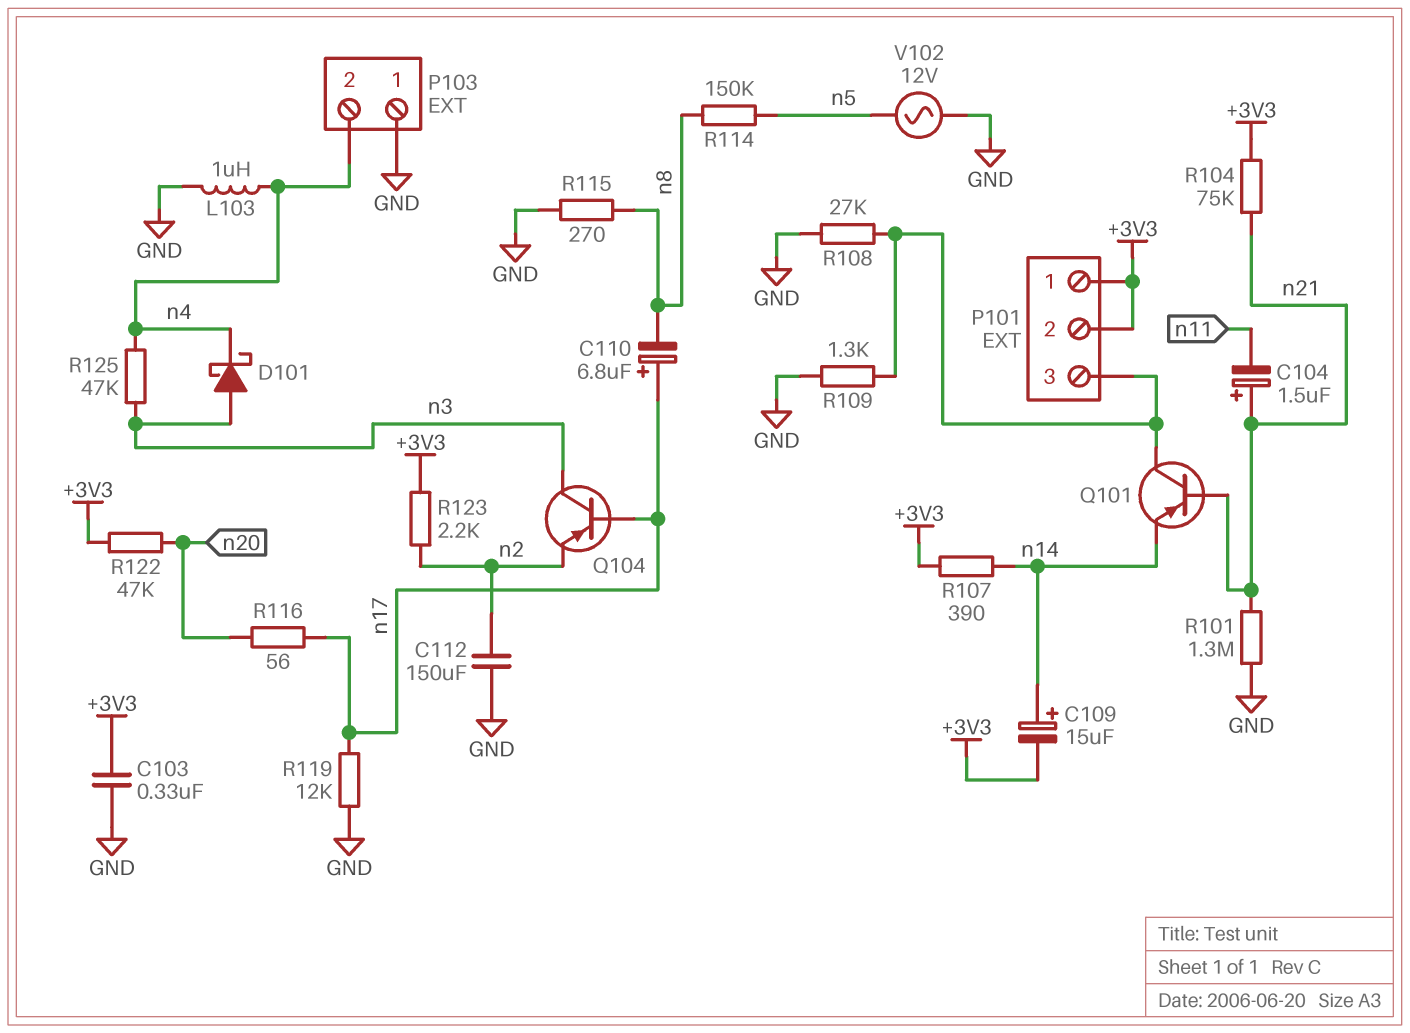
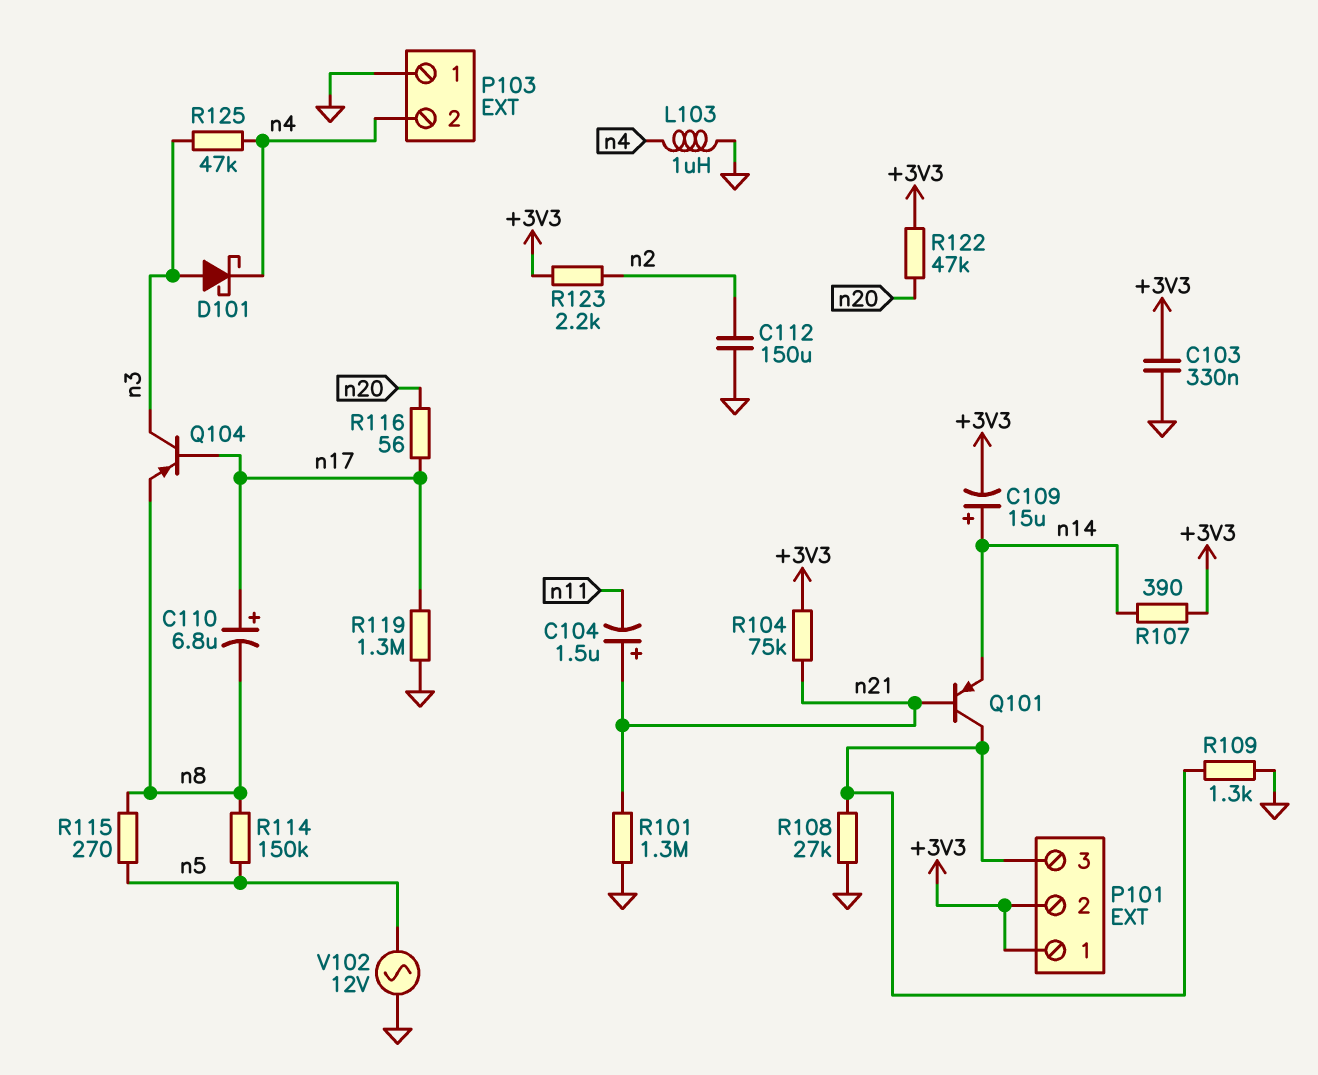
Q104: PNP (B n17, C n3, E n2) -> PNP (B n17, C n3, E n8)
R115: 270 (GND, n8) -> 270 (n5, n8)
R119: 12k (GND, n17) -> 1.3M (GND, n17)

